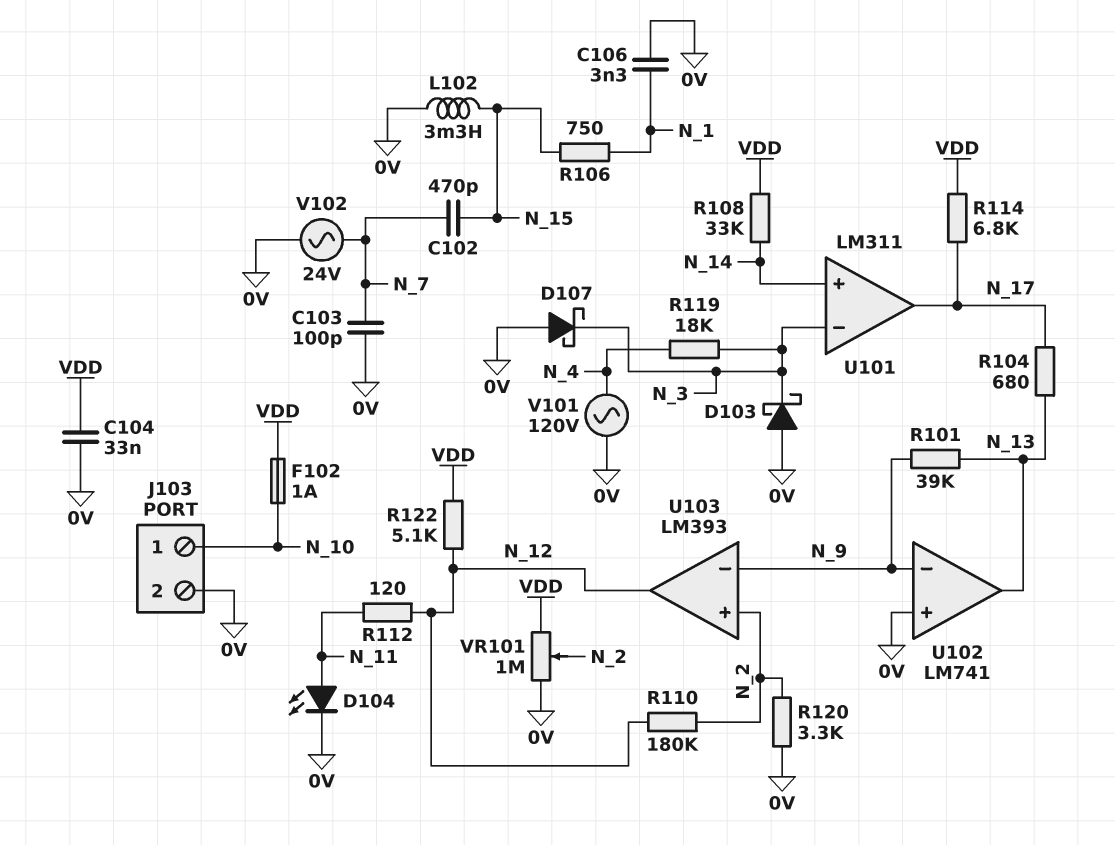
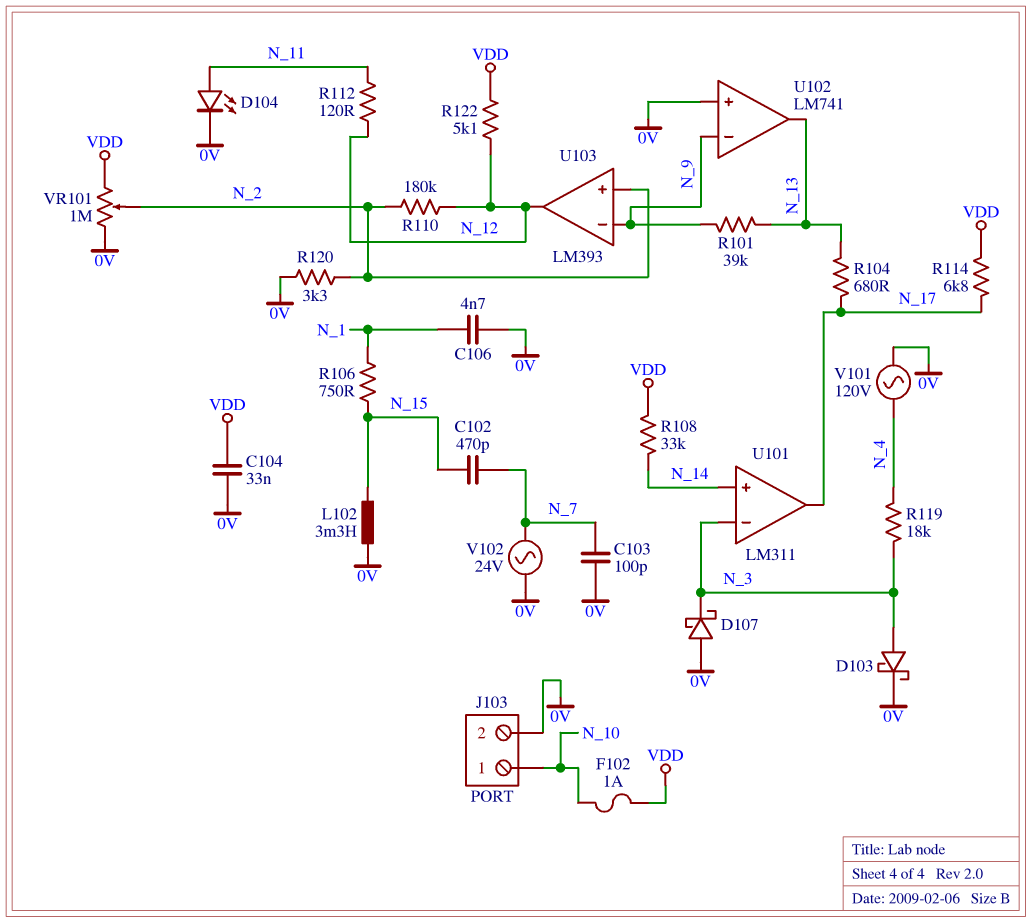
C106: 3.3nF (0V, N_1) -> 4.7nF (0V, N_1)
D103: schottky (A 0V, K N_3) -> schottky (A N_3, K 0V)

